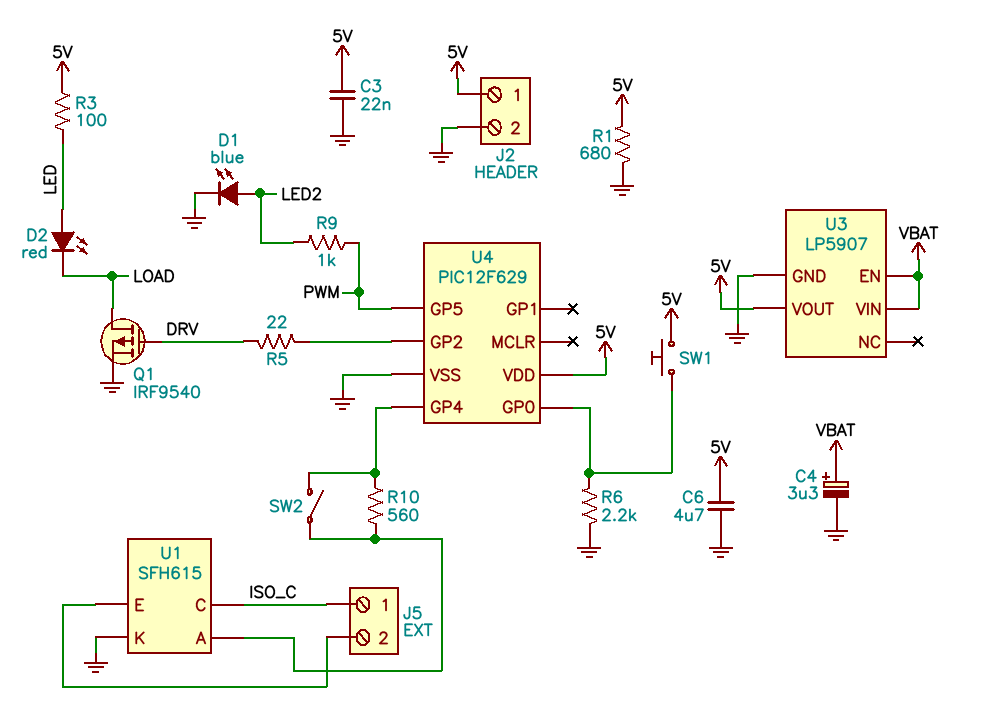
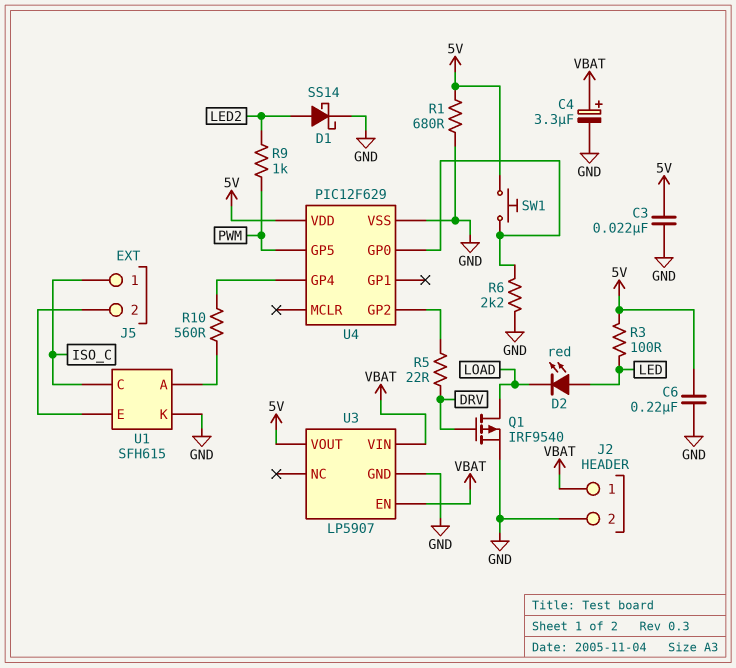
C6: 4.7uF (5V, GND) -> 220nF (5V, GND)
D1: LED blue (A LED2, K GND) -> schottky SS14 (A LED2, K GND)
J2 pin 1: 5V -> VBAT
SW2: switch (U1/A, U4/GP4) -> none

